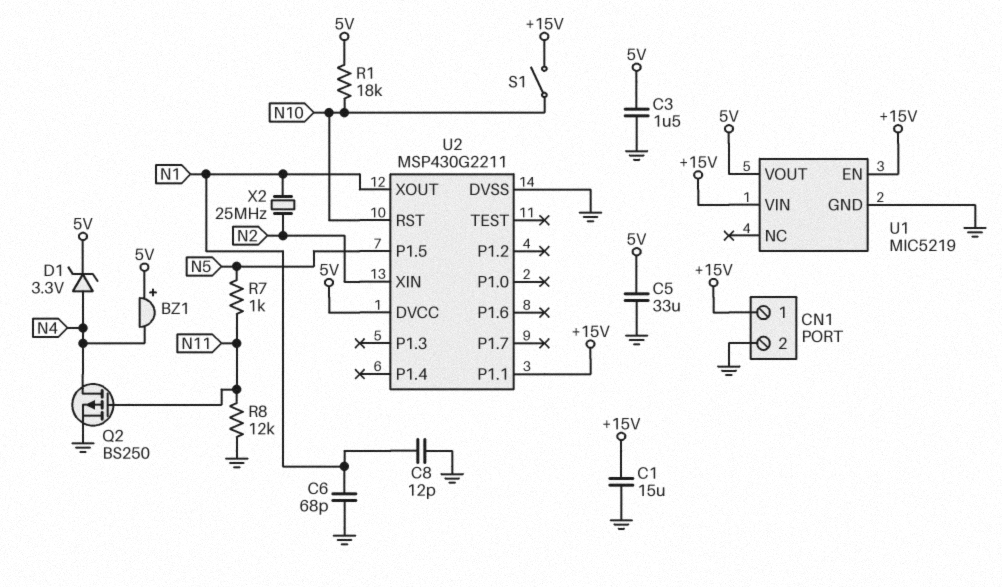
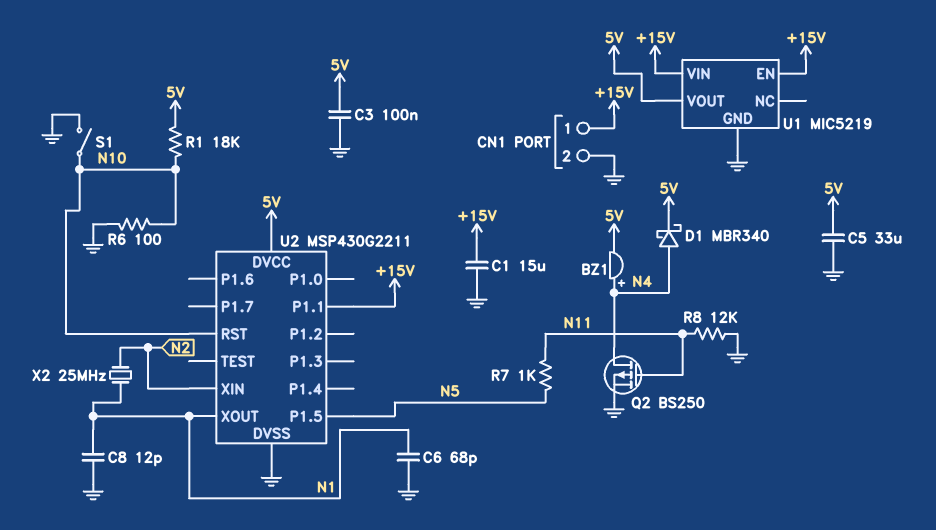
BZ1: buzzer (plus 5V, minus N4) -> buzzer (plus N4, minus 5V)
C3: 1.5uF (5V, GND) -> 100nF (5V, GND)
D1: zener 3.3V (A N4, K 5V) -> schottky MBR340 (A N4, K 5V)
R6: none -> 100 (GND, N10)
S1: switch (+15V, N10) -> switch (GND, N10)

